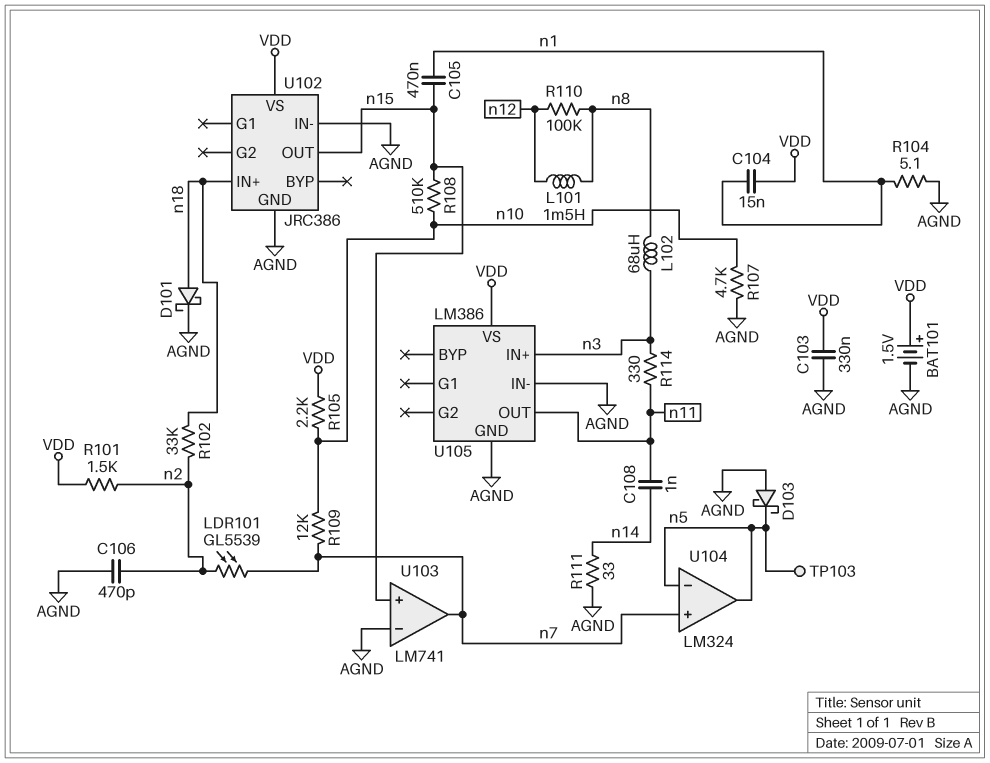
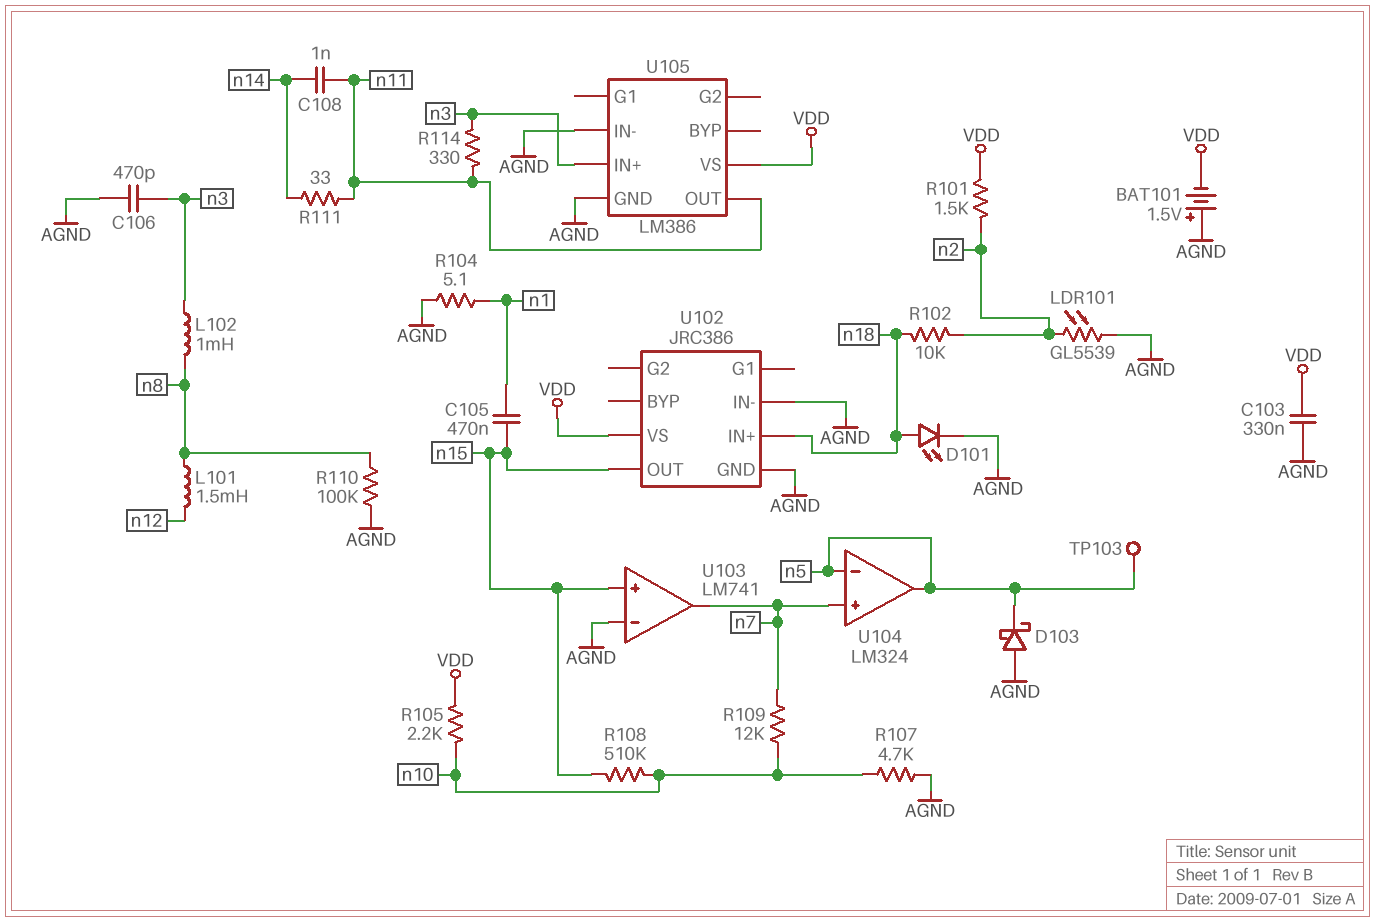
BAT101: 1.5V (plus VDD, minus AGND) -> 1.5V (plus AGND, minus VDD)
C104: 15nF (VDD, n1) -> none
C106: 470pF (AGND, n2) -> 470pF (AGND, n3)
D101: schottky (A n18, K AGND) -> LED (A n18, K AGND)
L102: 68uH (n3, n8) -> 1mH (n3, n8)
LDR101: GL5539 (n2, n7) -> GL5539 (AGND, n2)
R102: 33k (n2, n18) -> 10k (n2, n18)
R110: 100k (n8, n12) -> 100k (AGND, n8)
R111: 33 (AGND, n14) -> 33 (n11, n14)

